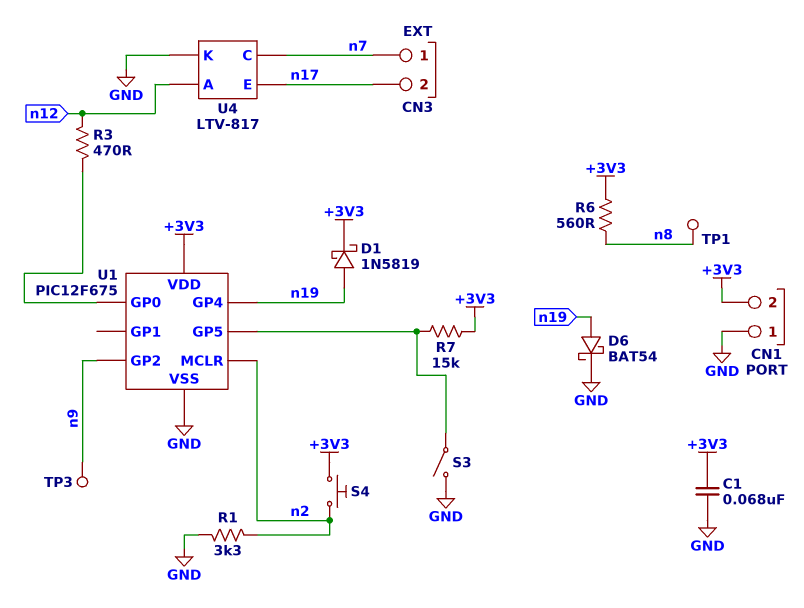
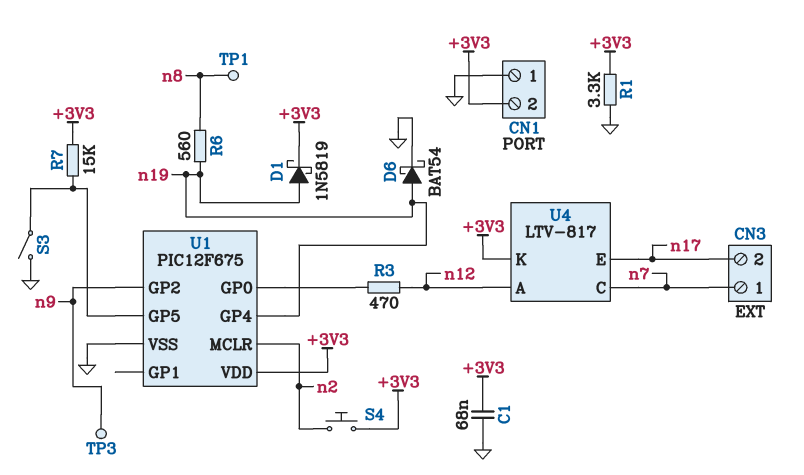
R1: 3.3k (GND, n2) -> 3.3k (+3V3, GND)
R6: 560 (+3V3, n8) -> 560 (n8, n19)
U4 pin K: GND -> +3V3

